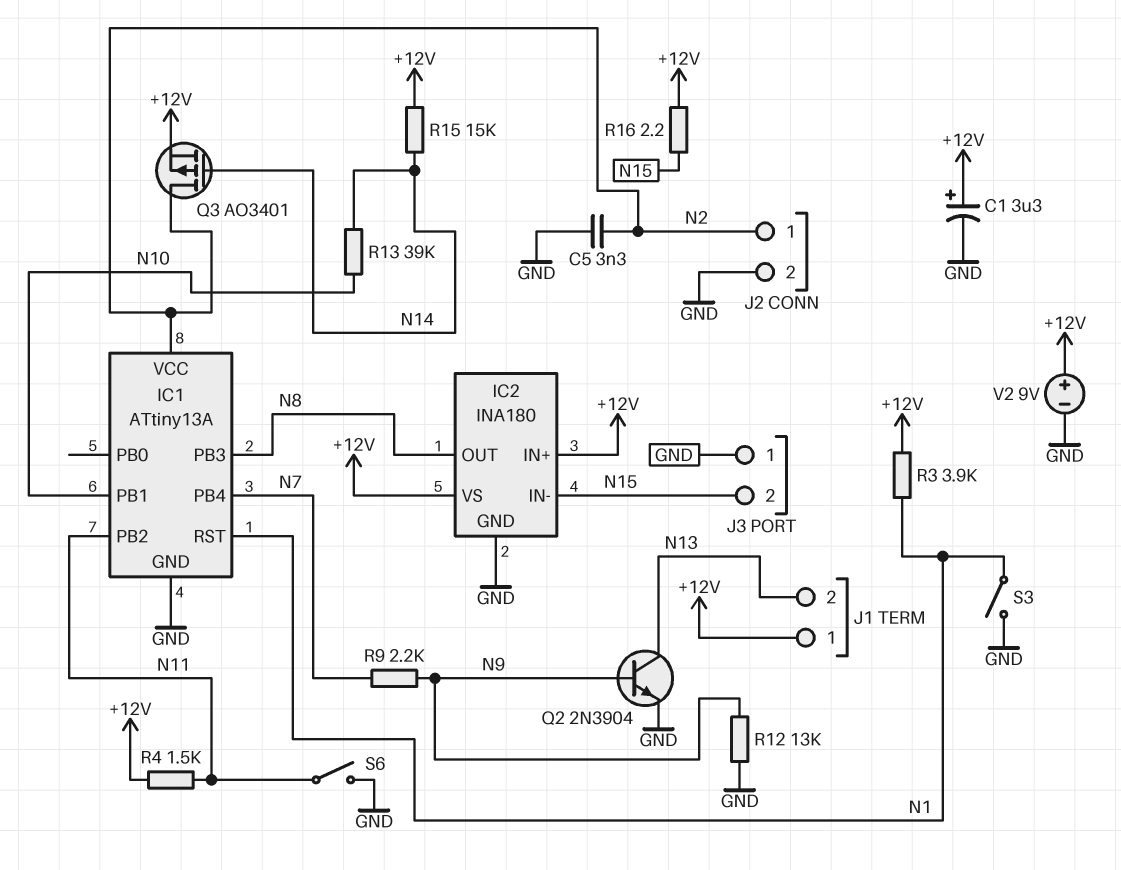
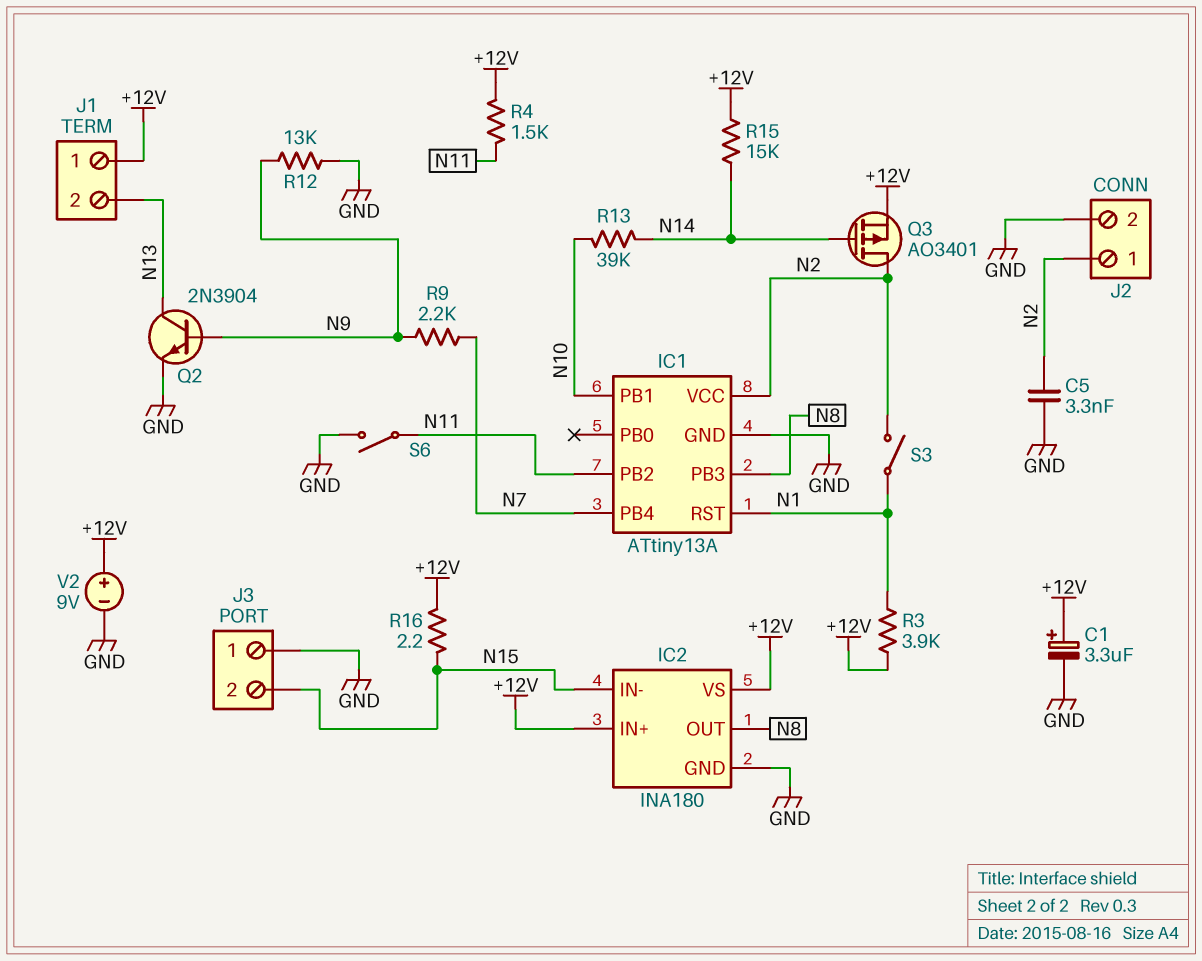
S3: switch (GND, N1) -> switch (N1, N2)

